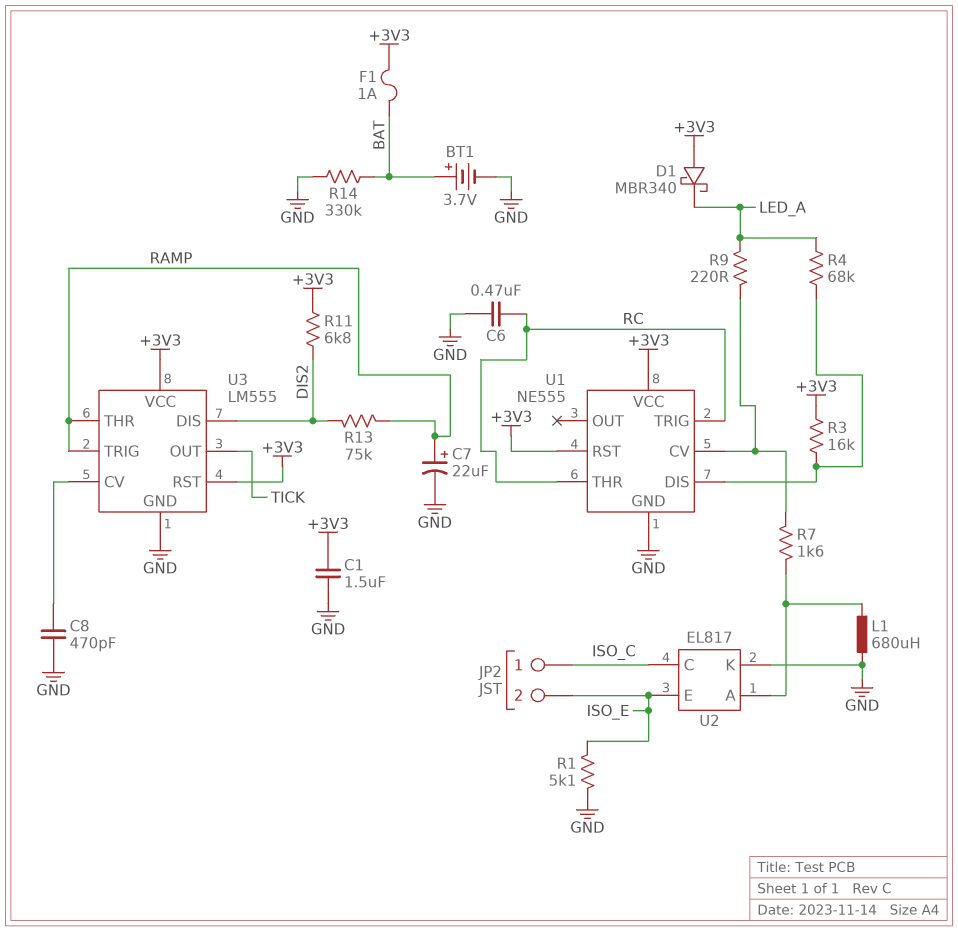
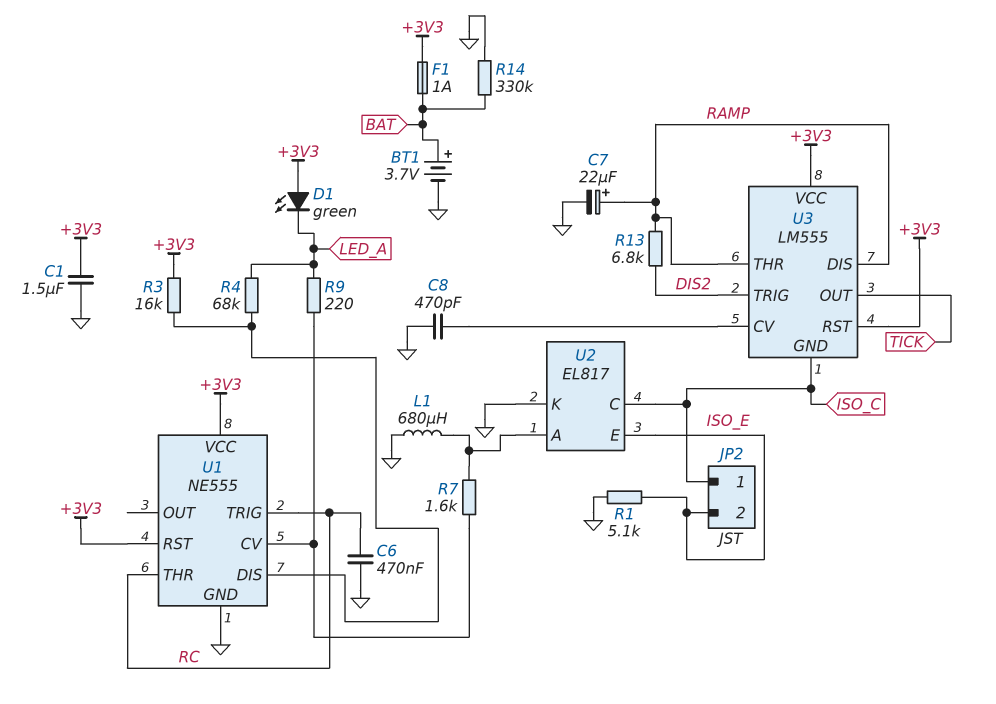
D1: schottky MBR340 (A +3V3, K LED_A) -> LED green (A +3V3, K LED_A)
R11: 6.8k (+3V3, DIS2) -> none
R13: 75k (DIS2, RAMP) -> 6.8k (DIS2, RAMP)
U3 pin DIS: DIS2 -> RAMP
U3 pin GND: GND -> ISO_C
U3 pin TRIG: RAMP -> DIS2

